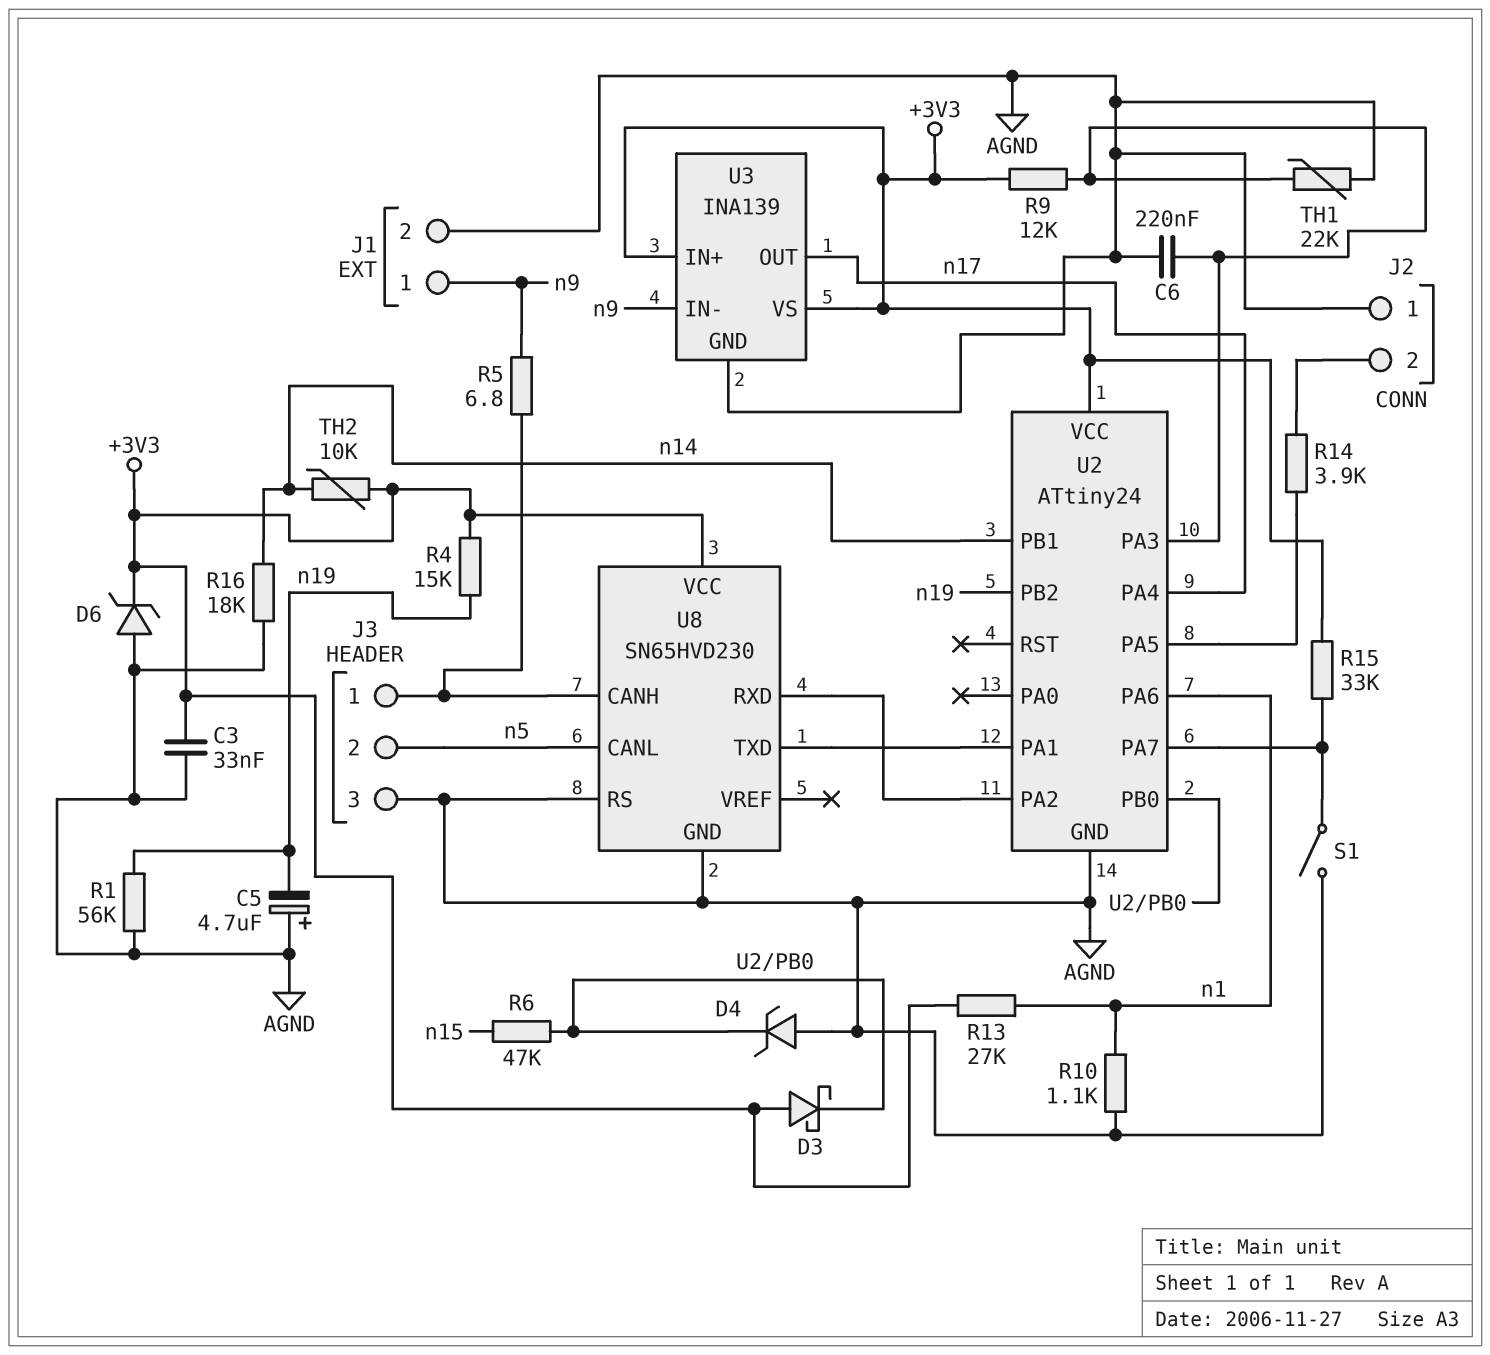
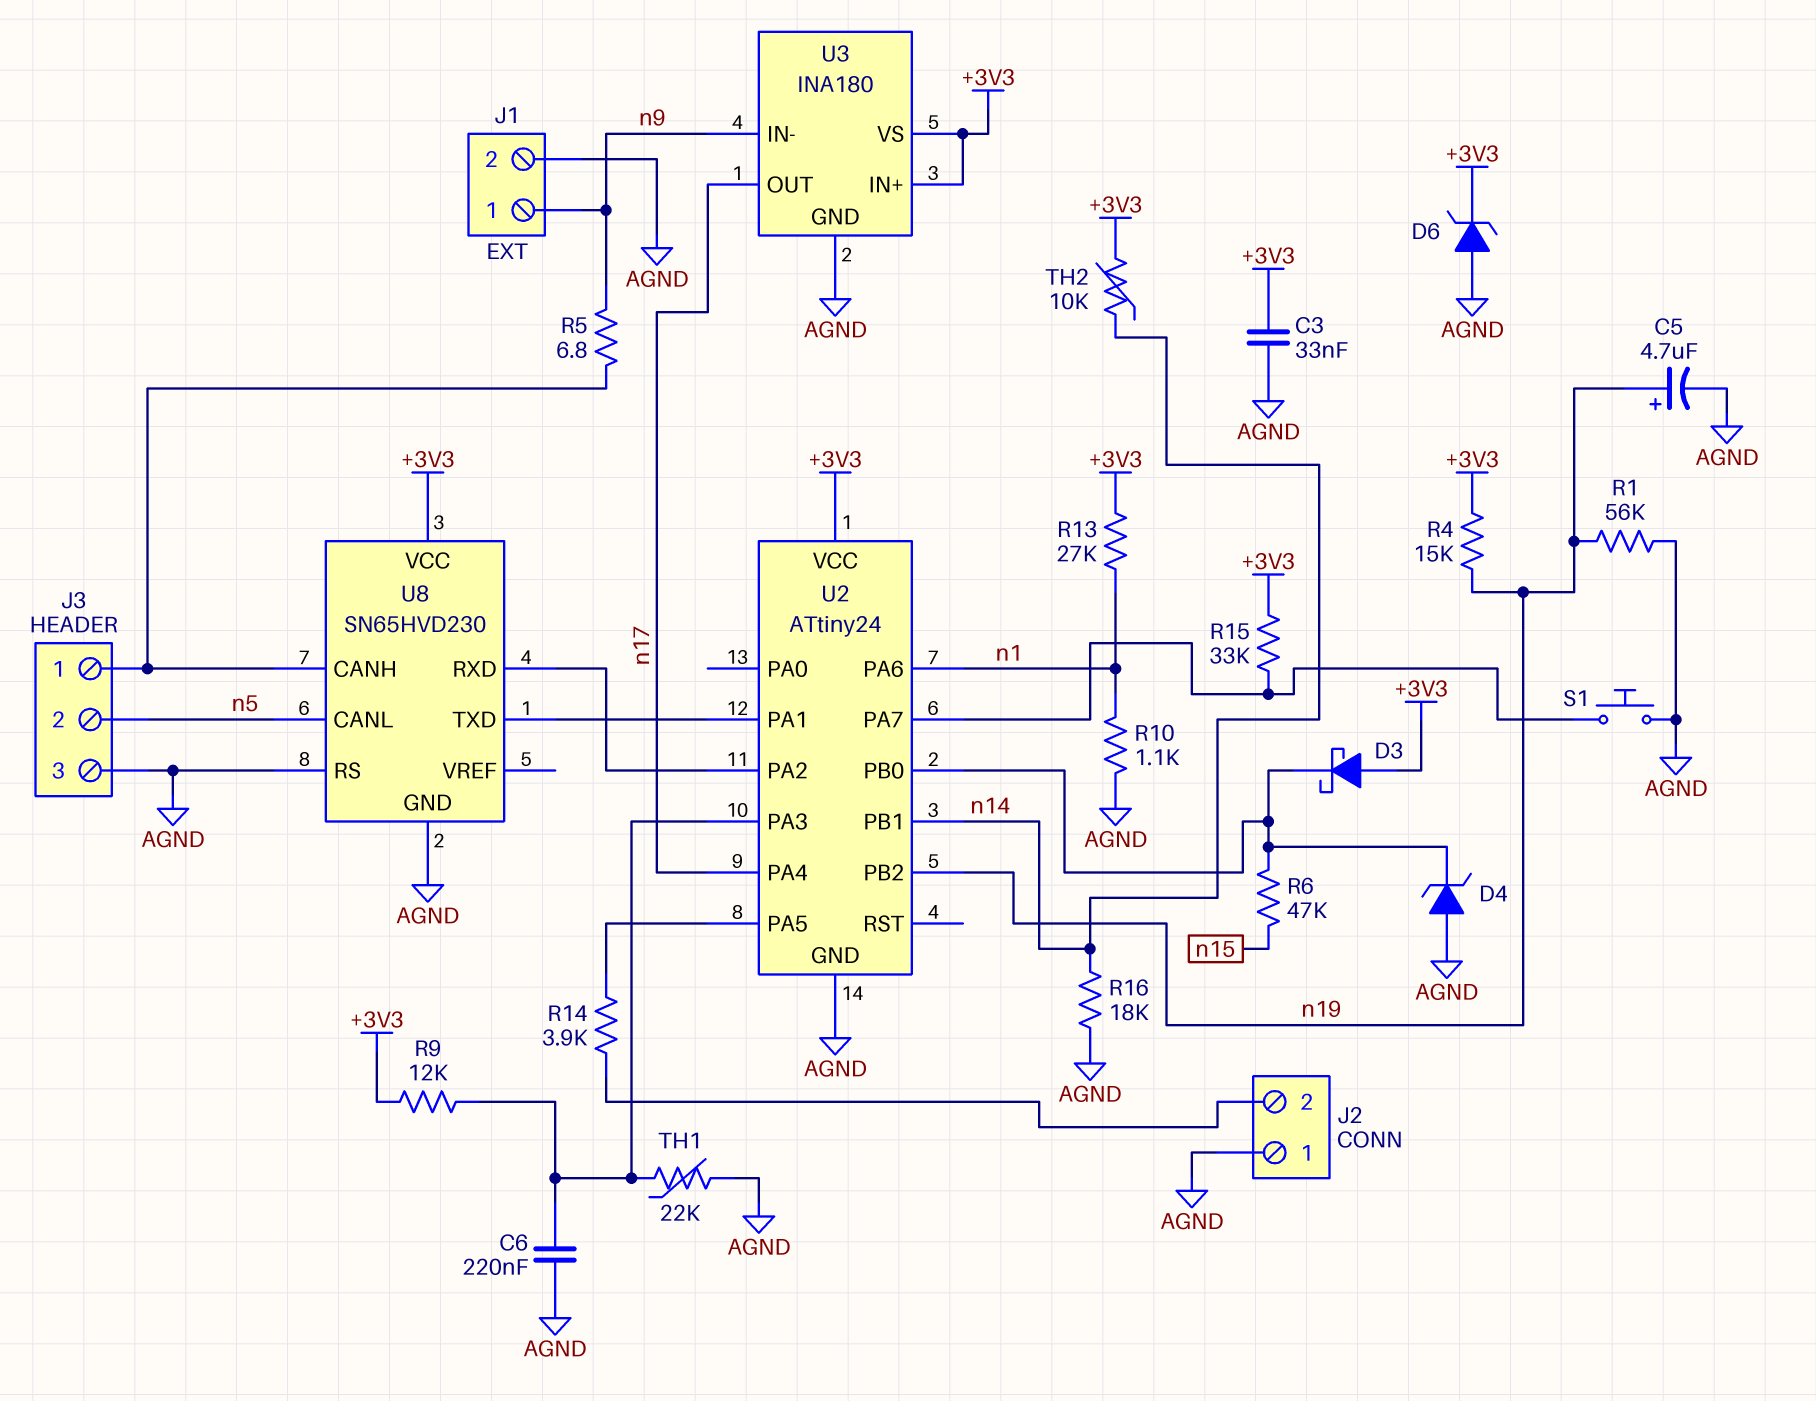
C5: 4.7uF (plus AGND, minus n19) -> 4.7uF (plus n19, minus AGND)
S1: switch (AGND, U2/PA7) -> button (AGND, U2/PA7)
U3: INA139 -> INA180

